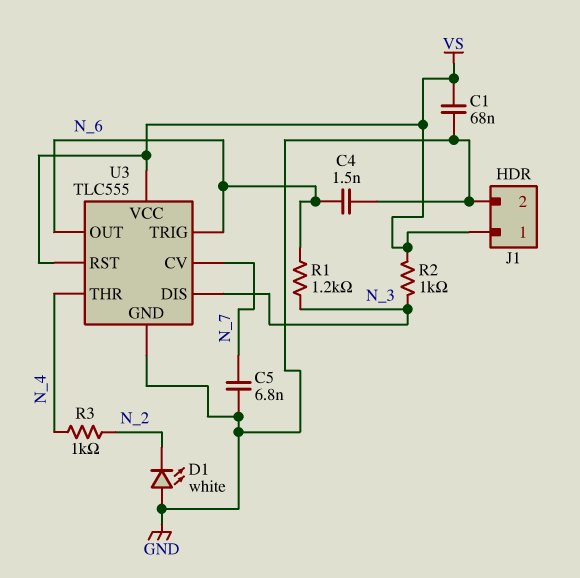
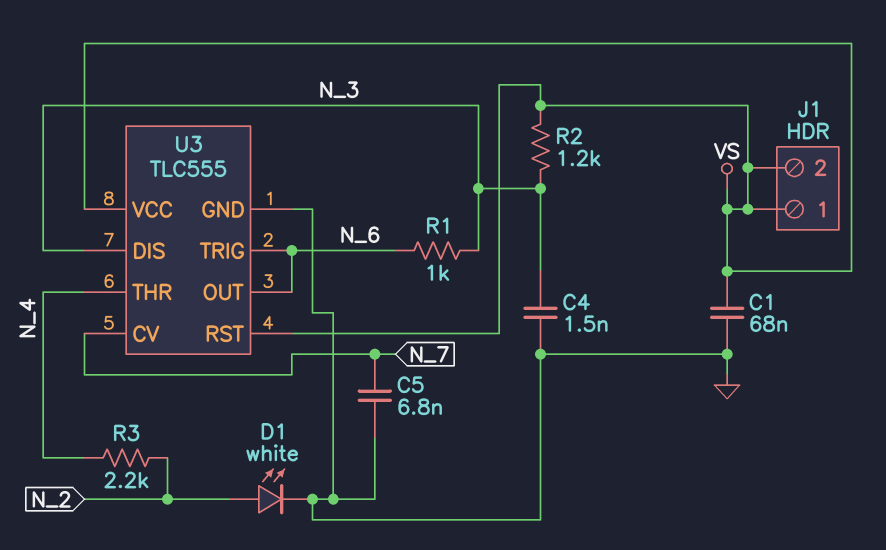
C4: 1.5nF (GND, N_6) -> 1.5nF (GND, N_3)
D1: LED white (A GND, K N_2) -> LED white (A N_2, K GND)
J1 pin 2: GND -> VS
R1: 1.2k (N_3, N_6) -> 1k (N_3, N_6)
R2: 1k (N_3, VS) -> 1.2k (N_3, VS)
R3: 1k (N_2, N_4) -> 2.2k (N_2, N_4)

